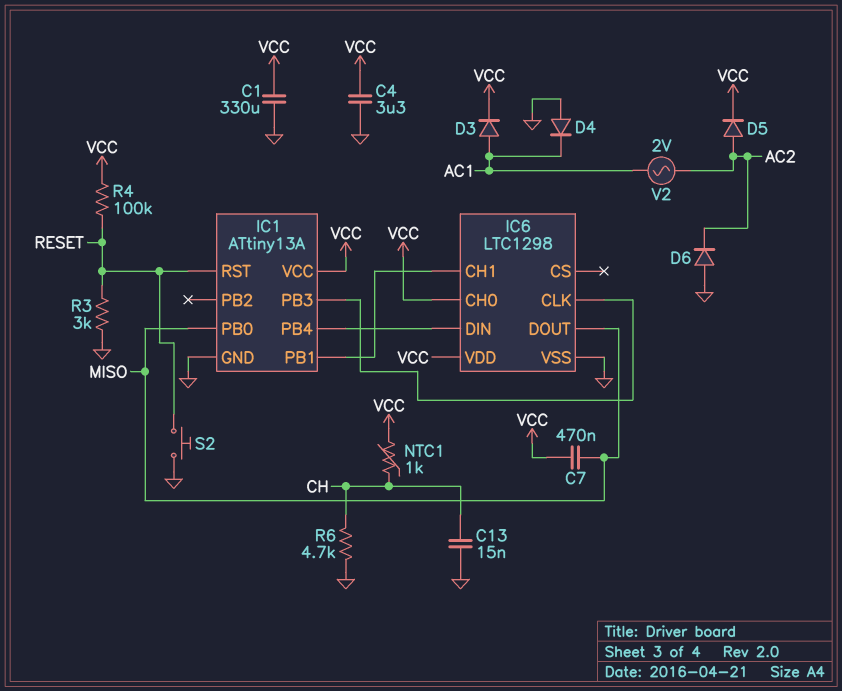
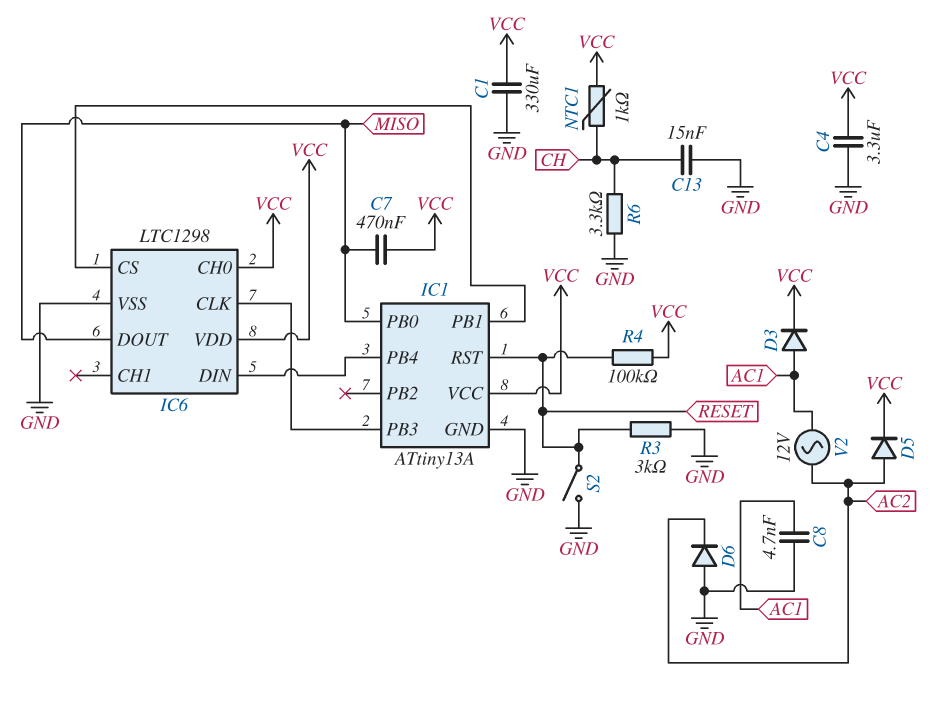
C8: none -> 4.7nF (AC1, GND)
D4: diode (A GND, K AC1) -> none
IC6 pin CH1: IC1/PB1 -> none
IC6 pin CS: none -> IC1/PB1
R6: 4.7k (CH, GND) -> 3.3k (CH, GND)
S2: button (GND, RESET) -> switch (GND, RESET)
V2: AC 2V (AC1, AC2) -> AC 12V (AC1, AC2)

